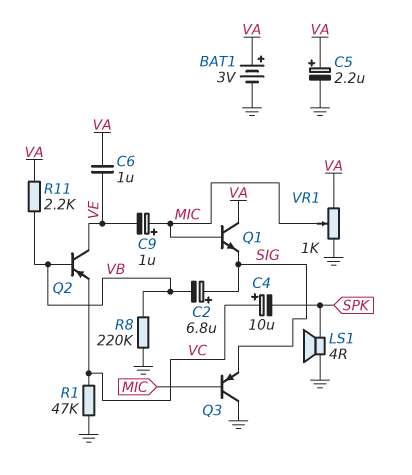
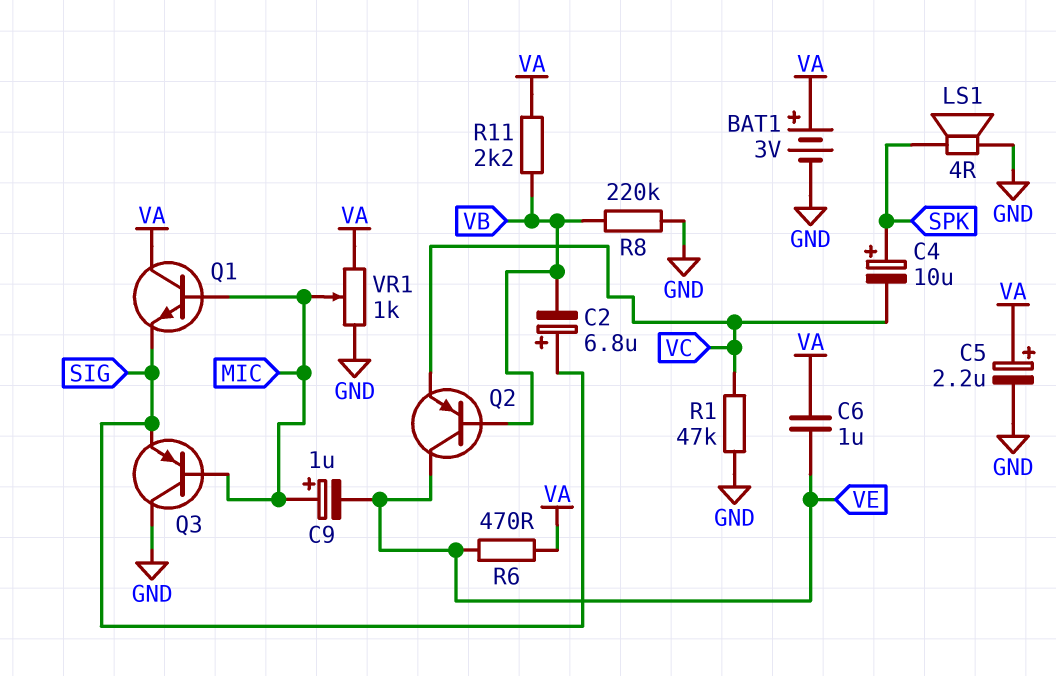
C4: 10uF (plus VC, minus SPK) -> 10uF (plus SPK, minus VC)
R6: none -> 470 (VA, VE)

